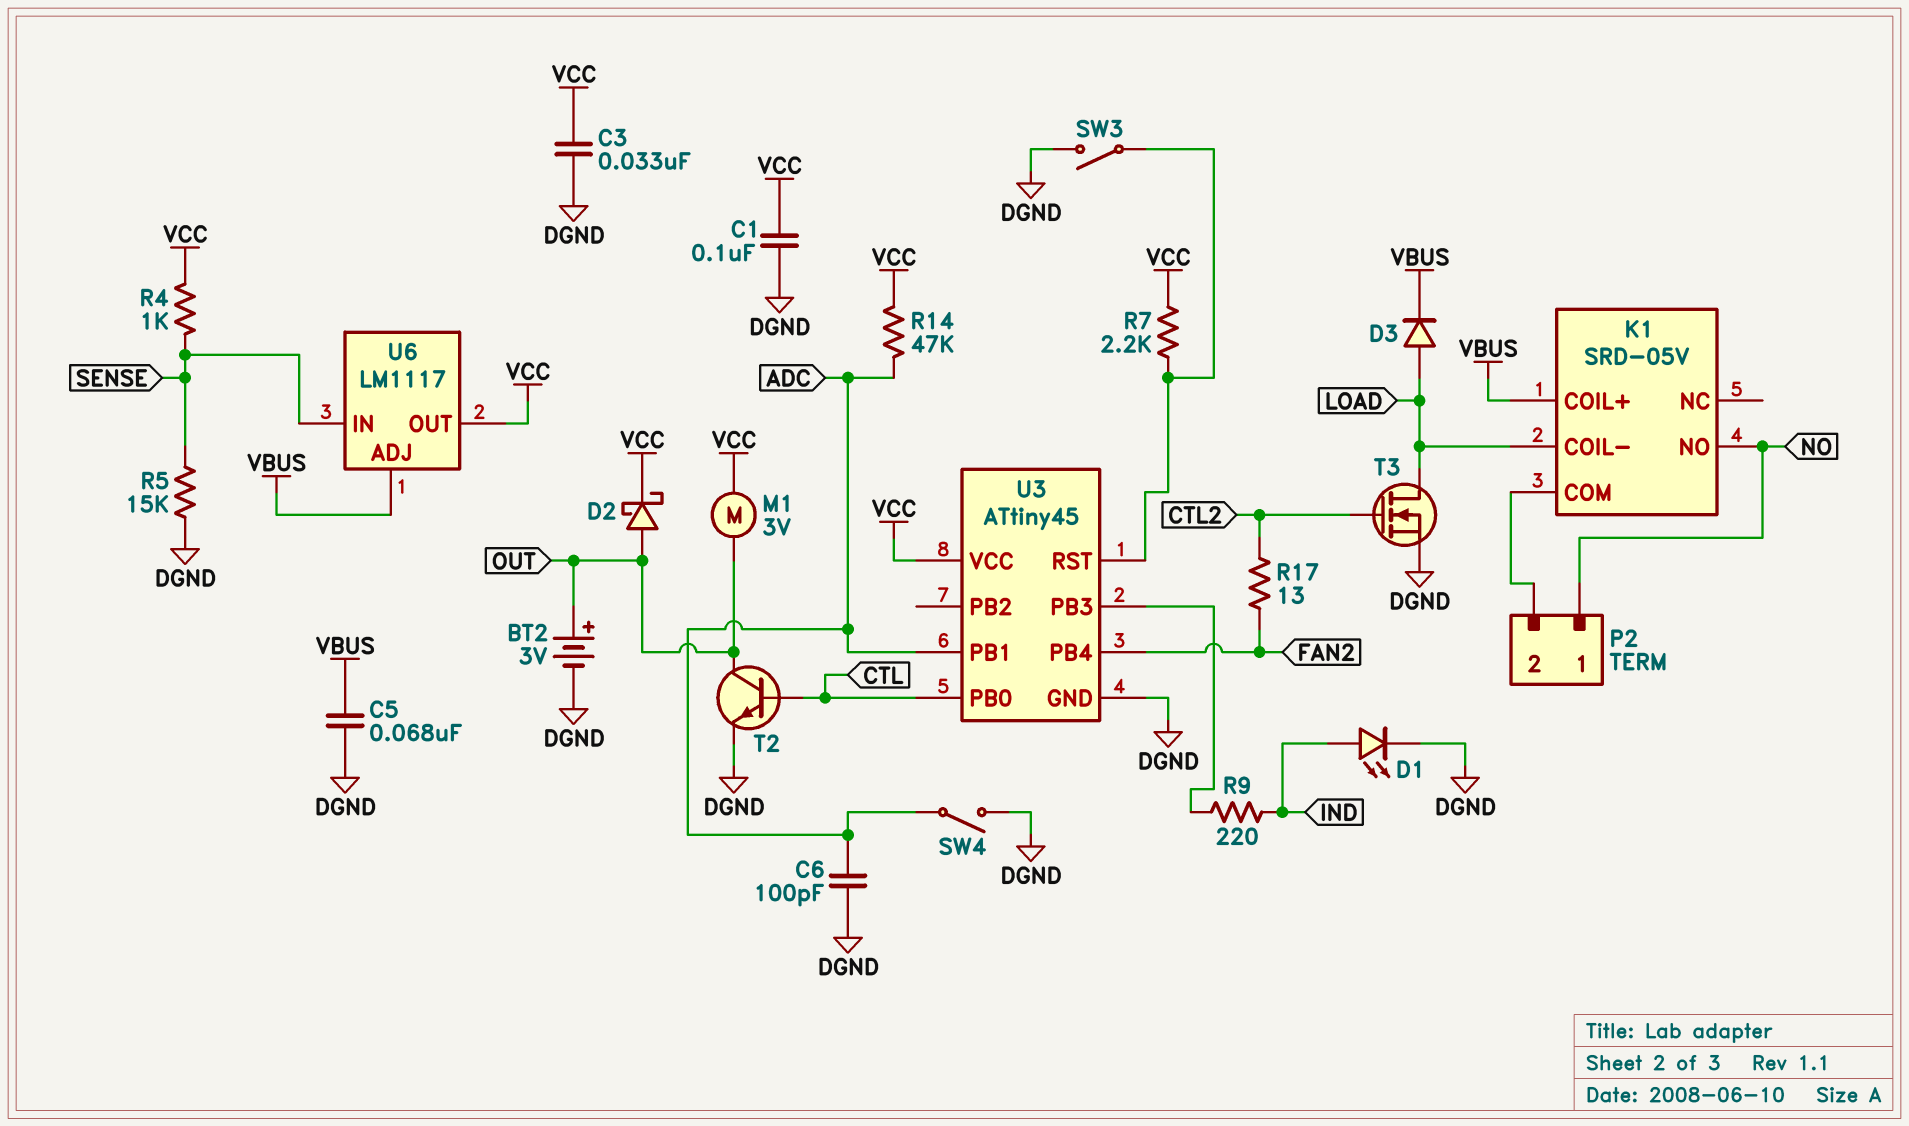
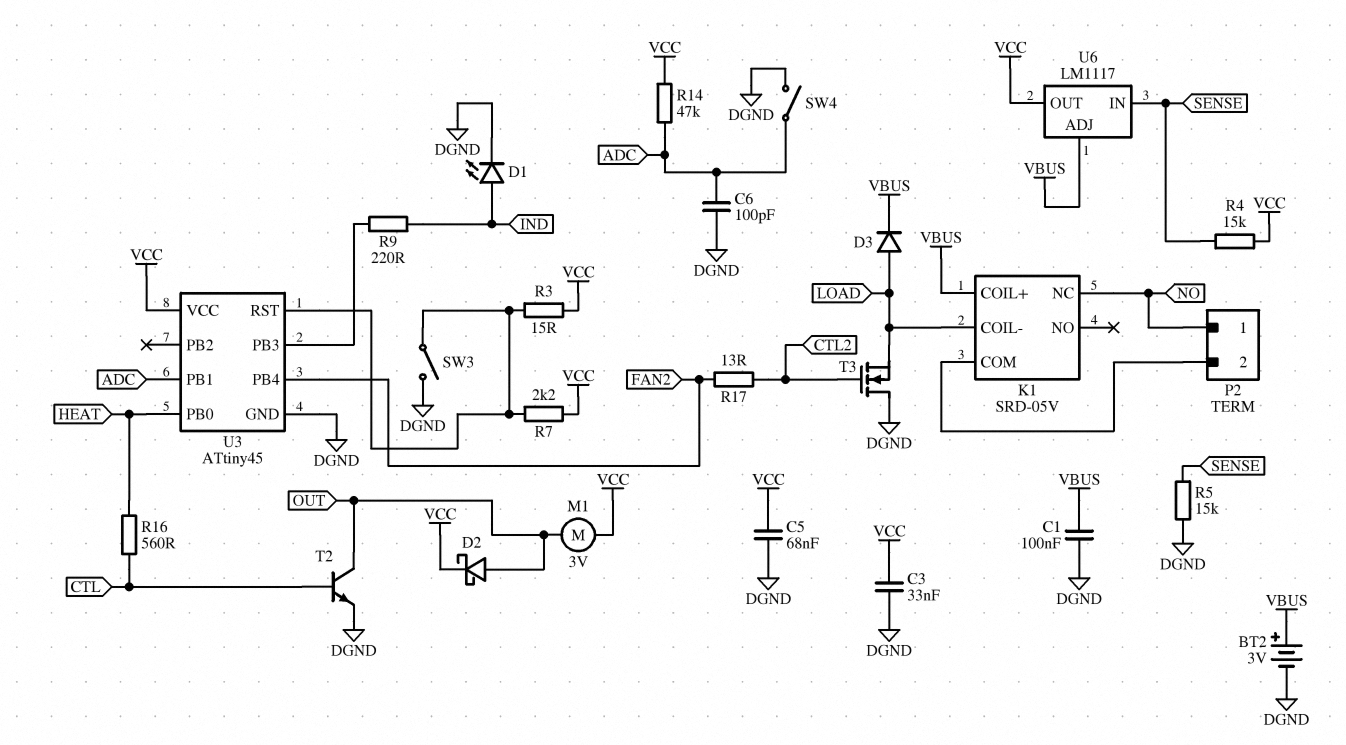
BT2: 3V (plus OUT, minus DGND) -> 3V (plus VBUS, minus DGND)
C1: 100nF (DGND, VCC) -> 100nF (DGND, VBUS)
C5: 68nF (DGND, VBUS) -> 68nF (DGND, VCC)
K1 pin NC: none -> NO
K1 pin NO: NO -> none
R3: none -> 15 (U3/RST, VCC)
R4: 1k (SENSE, VCC) -> 15k (SENSE, VCC)
R16: none -> 560 (CTL, HEAT)
T3: NMOS (G CTL2, D LOAD, S DGND) -> NMOS (G CTL2, D DGND, S LOAD)
U3 pin PB0: CTL -> HEAT

